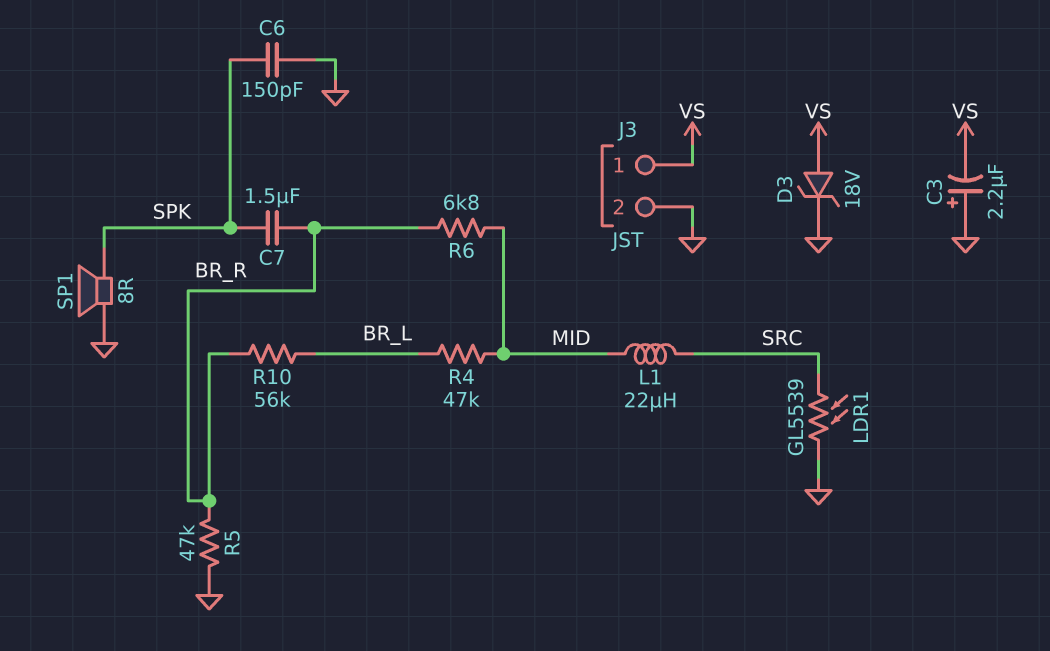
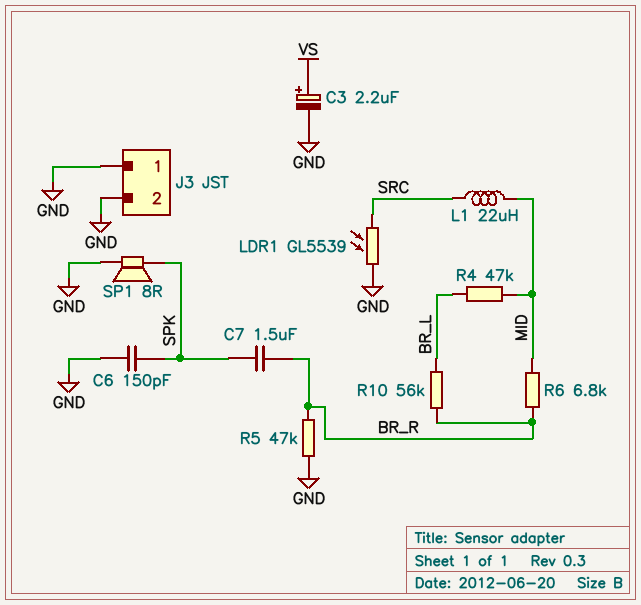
C3: 2.2uF (plus GND, minus VS) -> 2.2uF (plus VS, minus GND)
D3: zener 18V (A VS, K GND) -> none
J3 pin 1: VS -> GND

